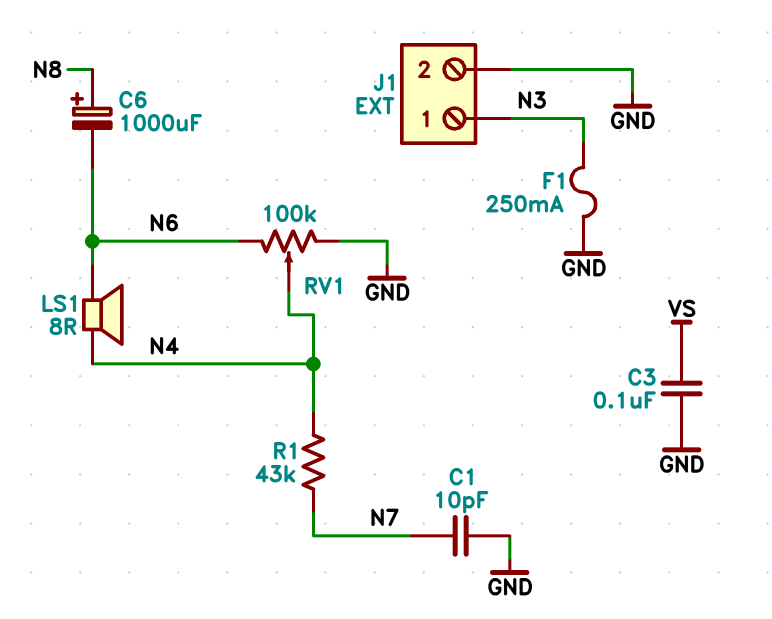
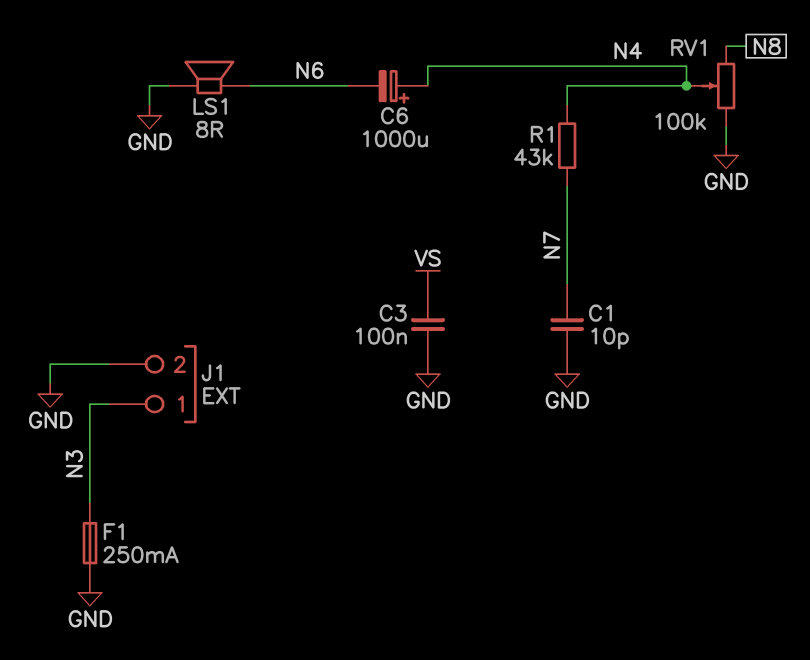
C6: 1000uF (plus N8, minus N6) -> 1000uF (plus N4, minus N6)
LS1: speaker 8R (N4, N6) -> speaker 8R (GND, N6)
RV1: 100k (GND, N6, wiper N4) -> 100k (GND, N8, wiper N4)

